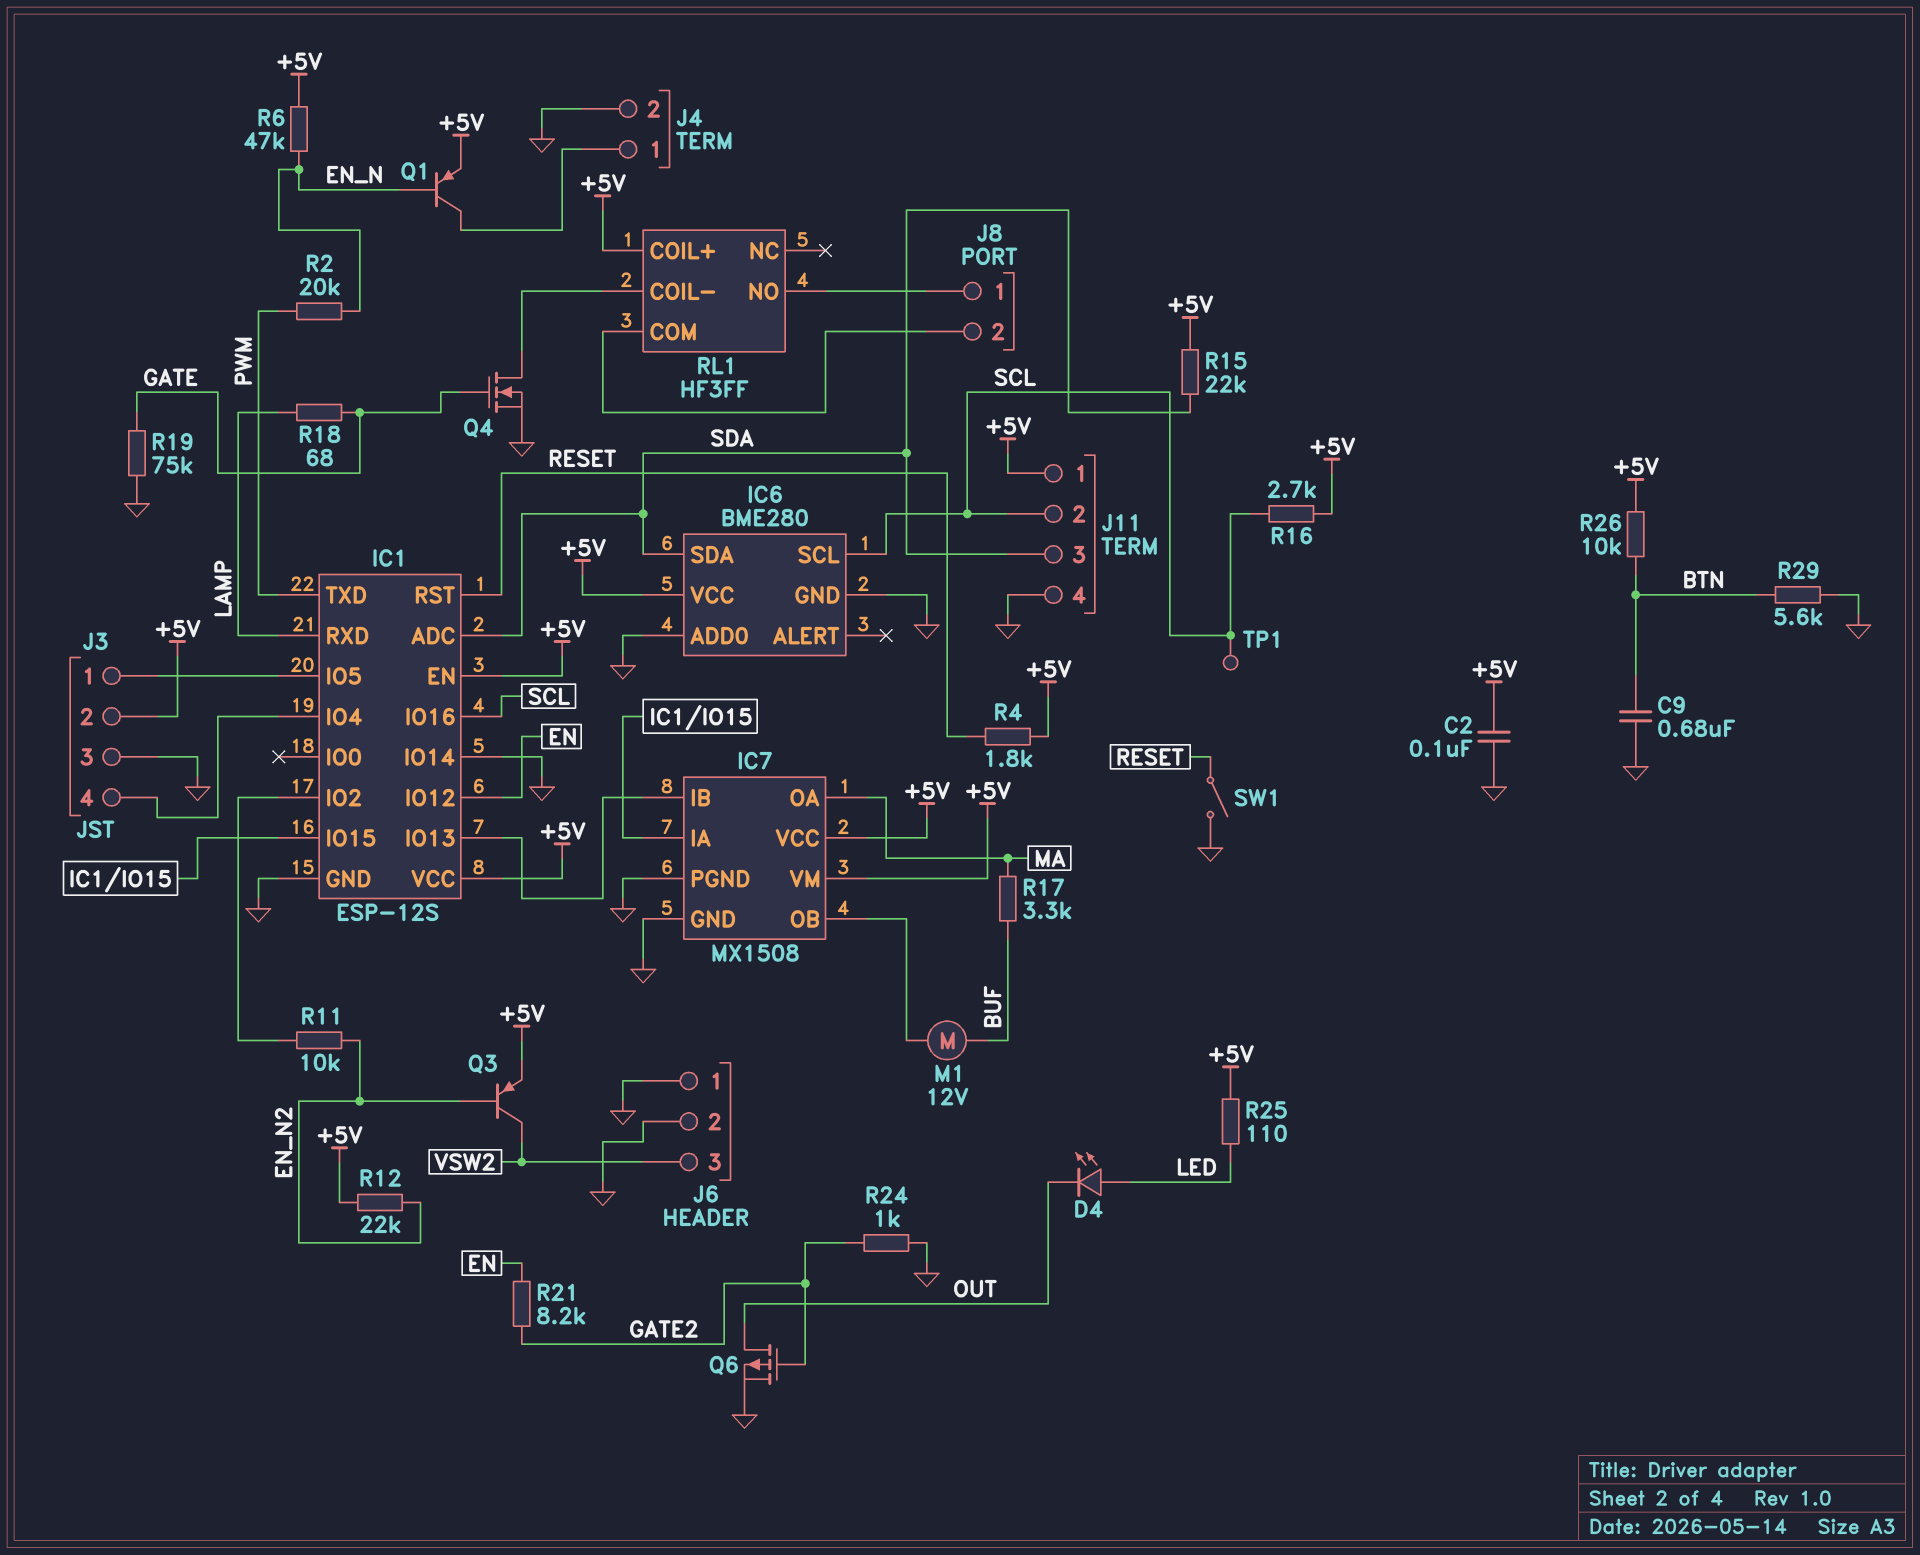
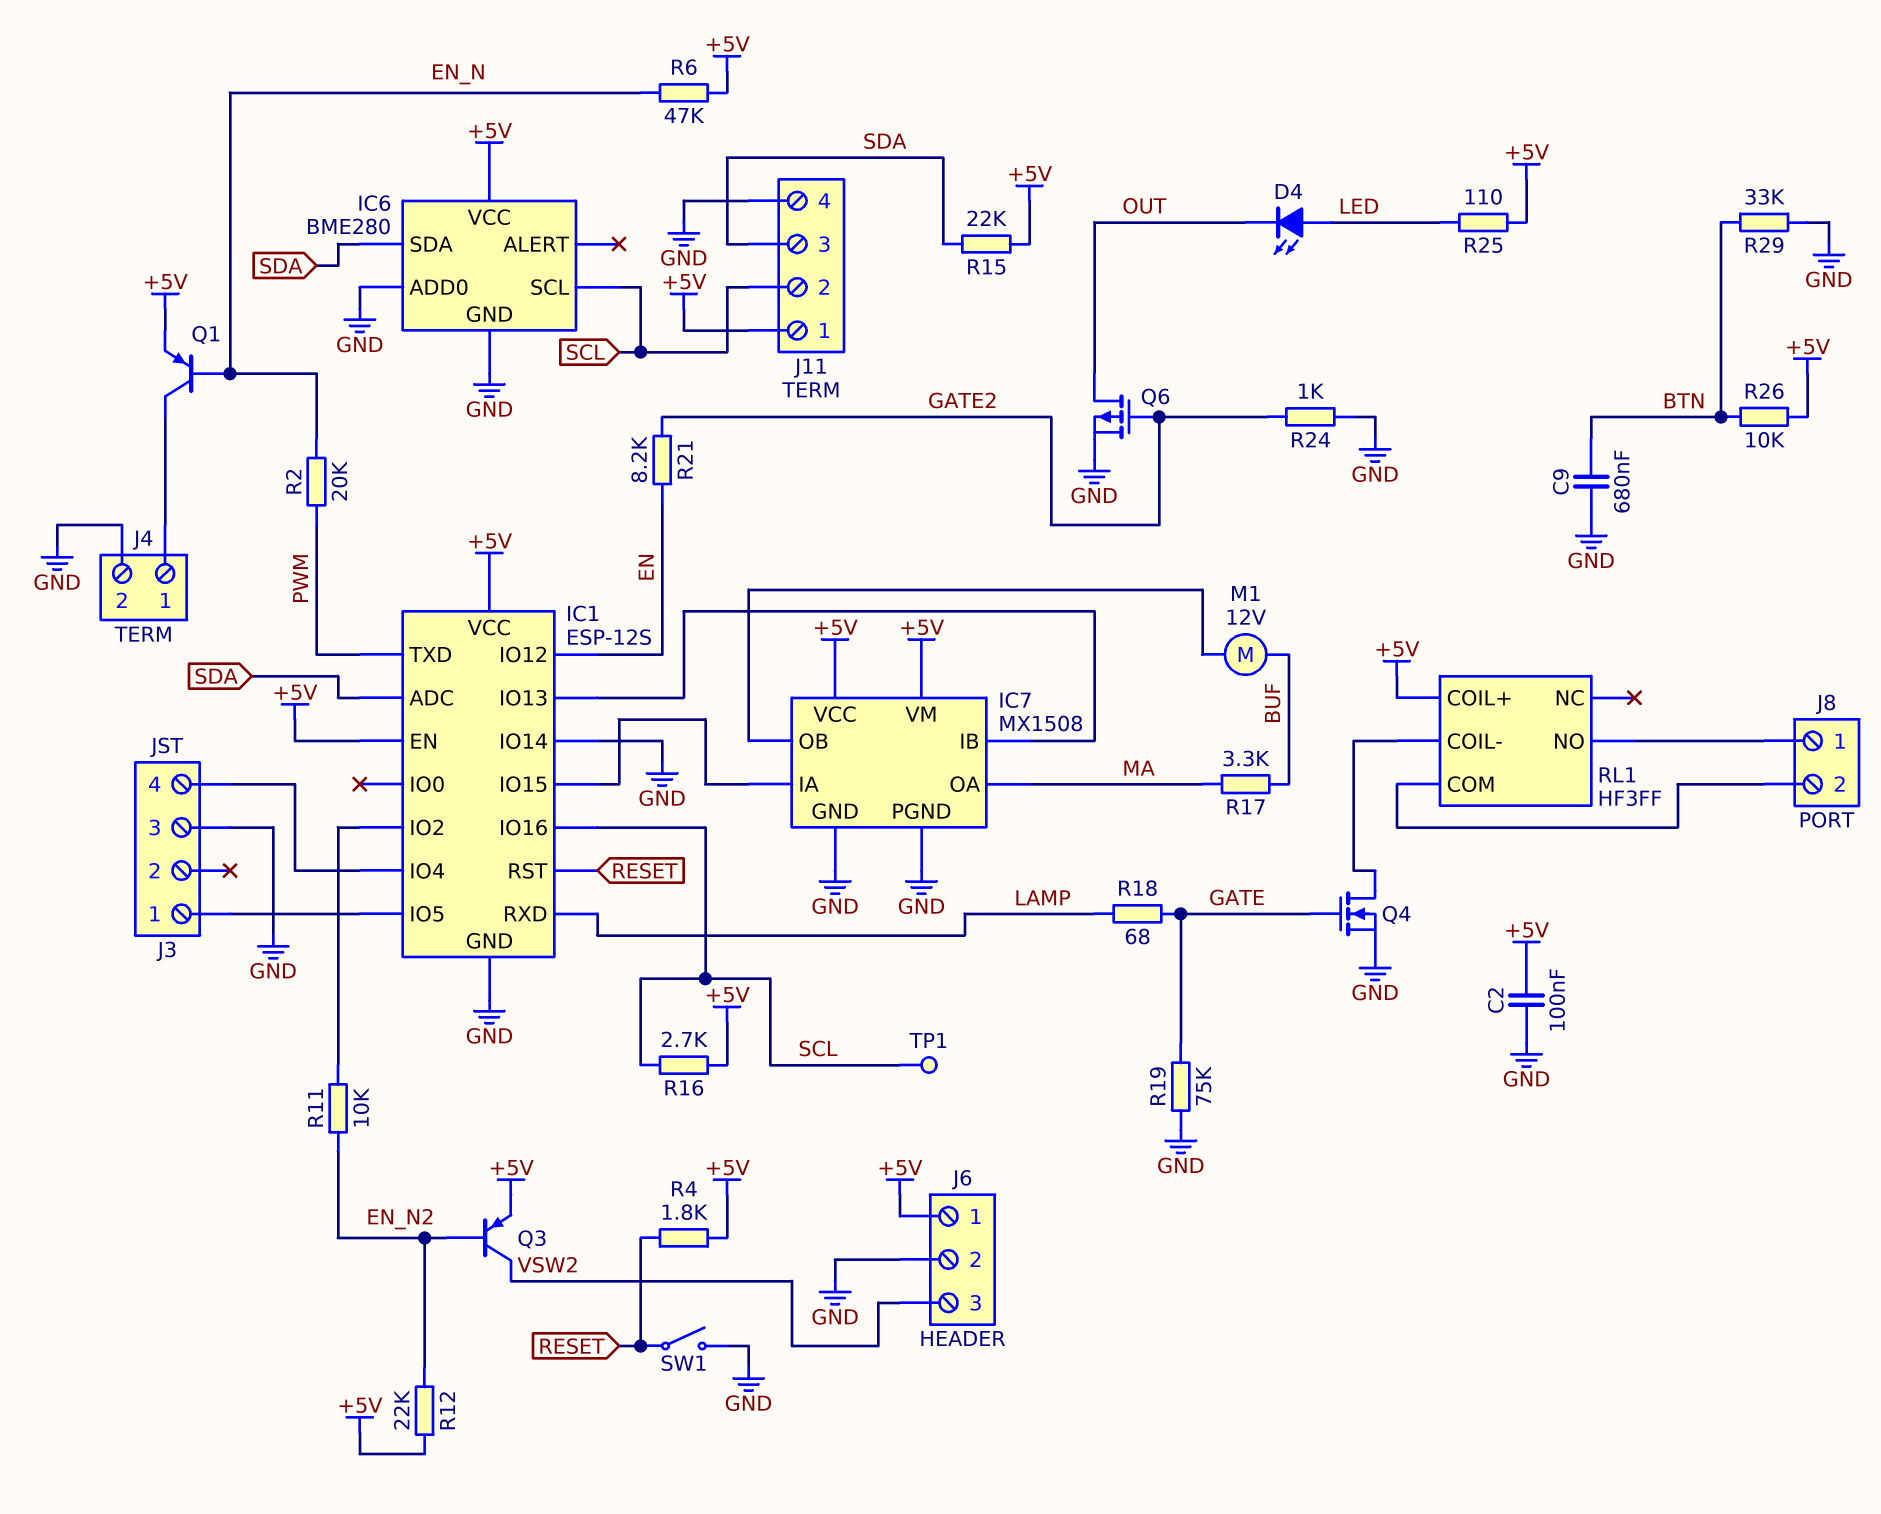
J3 pin 2: +5V -> none
J6 pin 1: GND -> +5V
R29: 5.6k (BTN, GND) -> 33k (BTN, GND)

